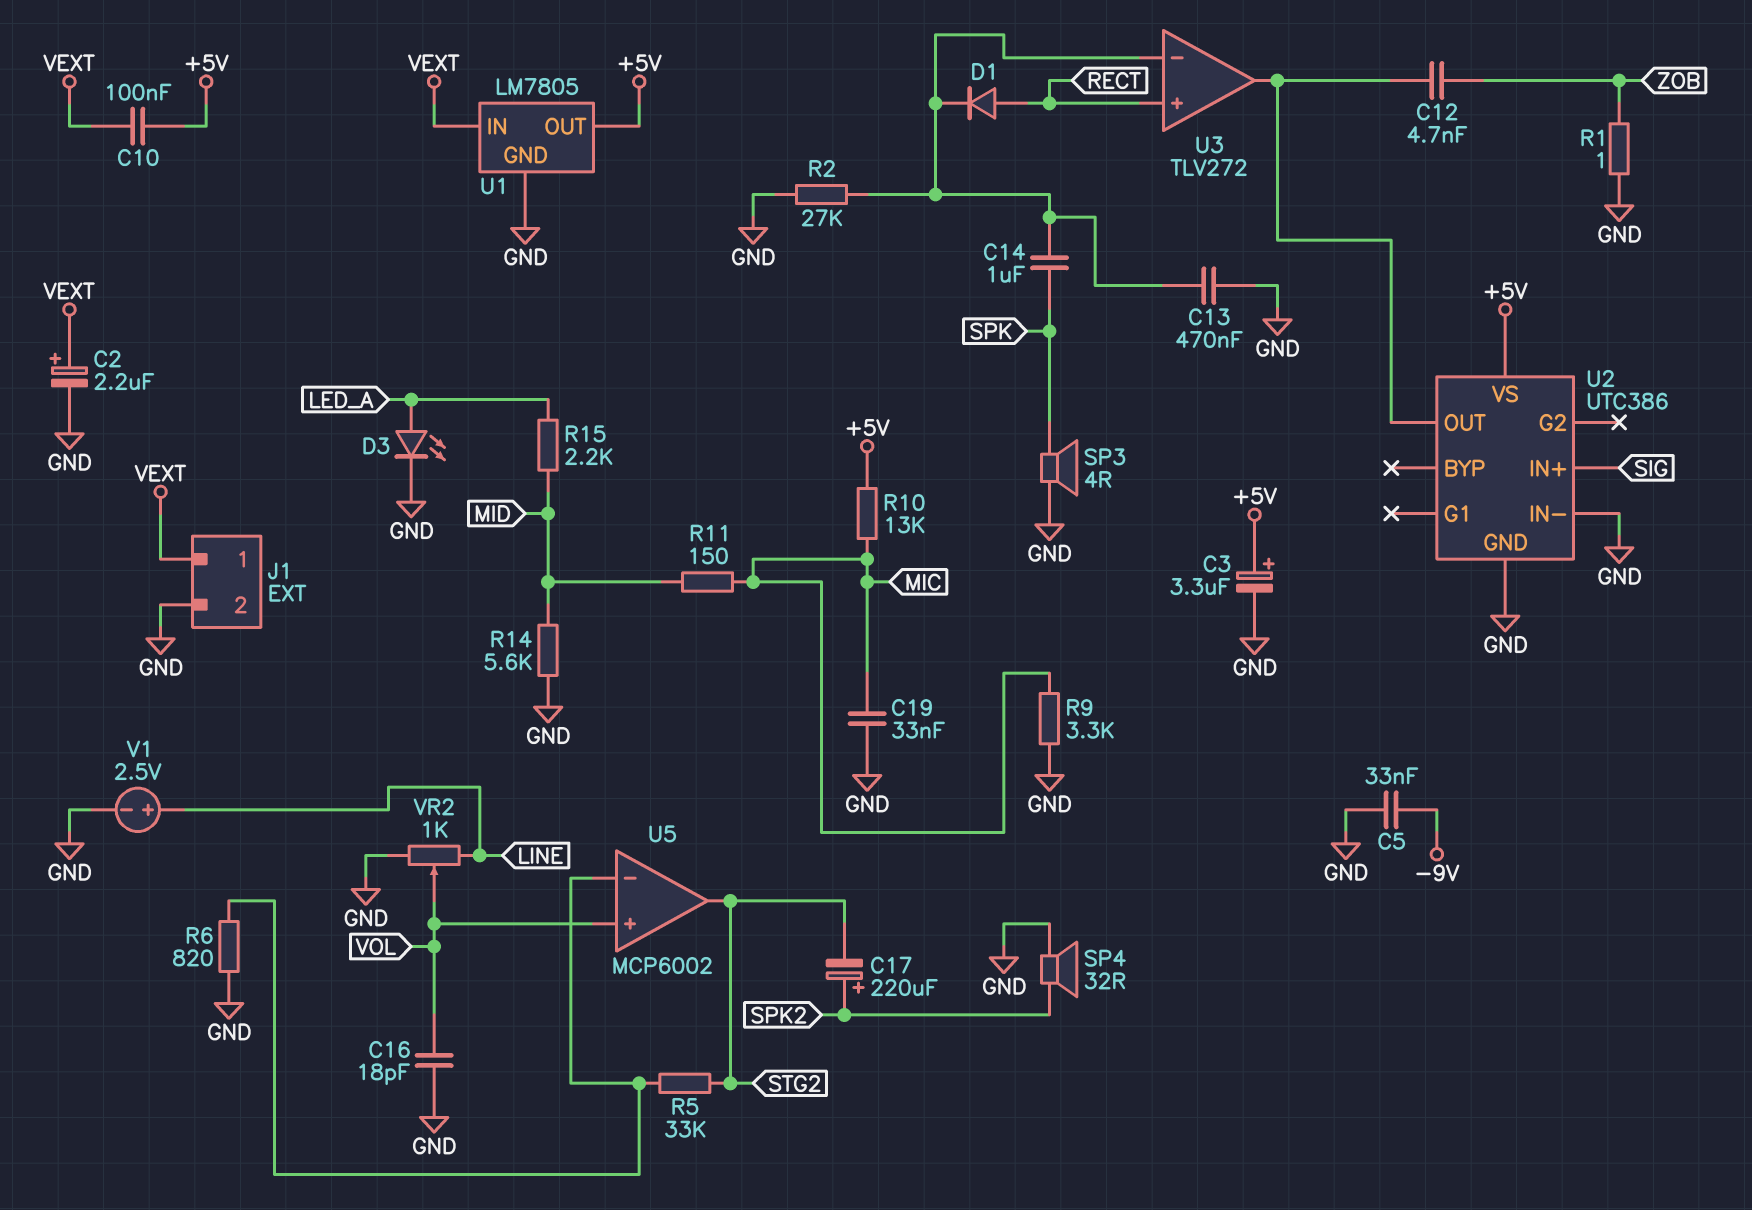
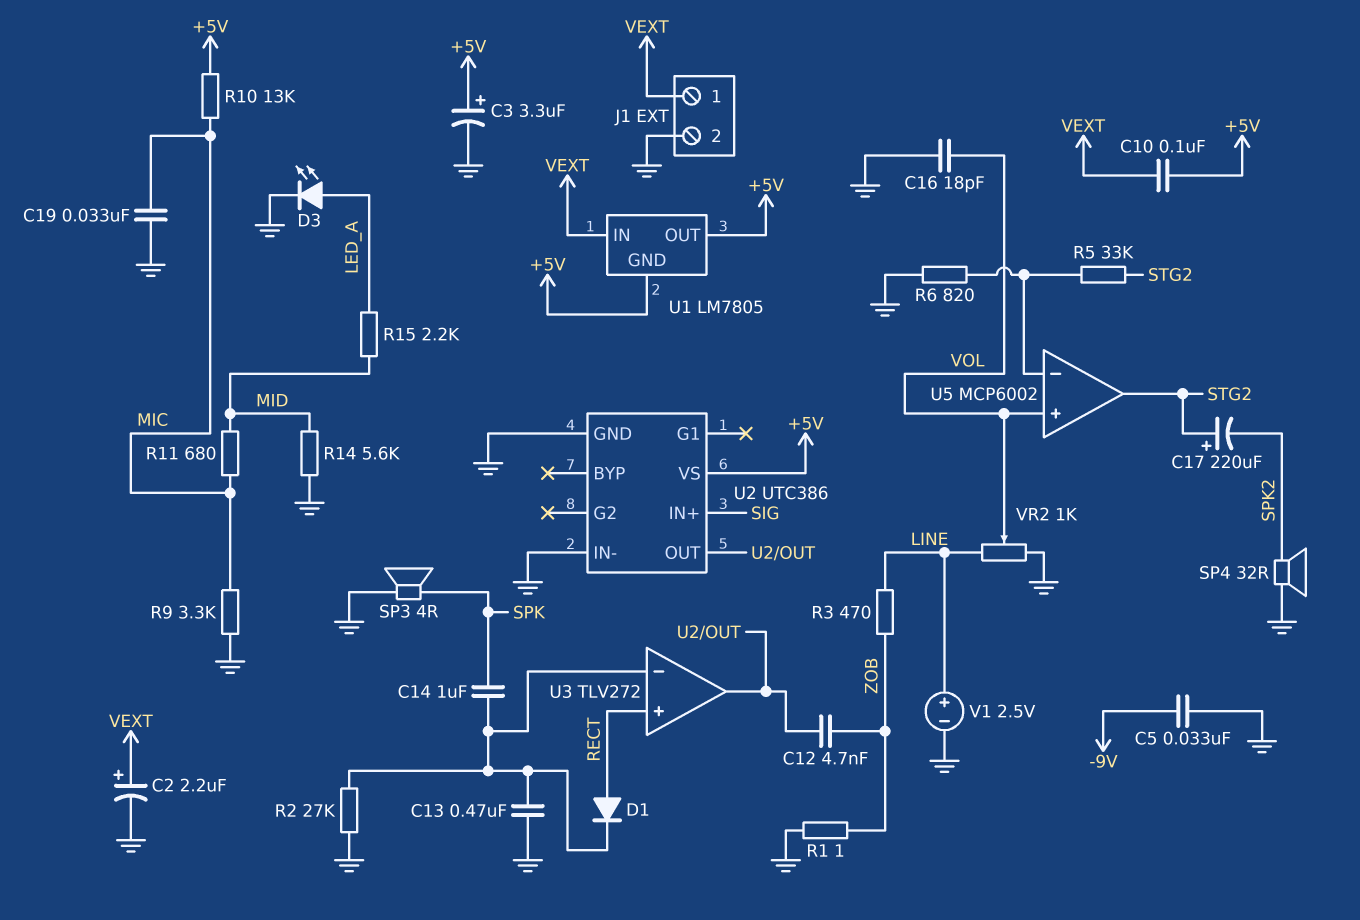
C17: 220uF (plus SPK2, minus STG2) -> 220uF (plus STG2, minus SPK2)
R3: none -> 470 (LINE, ZOB)
R11: 150 (MIC, MID) -> 680 (MIC, MID)
U1 pin GND: GND -> +5V

